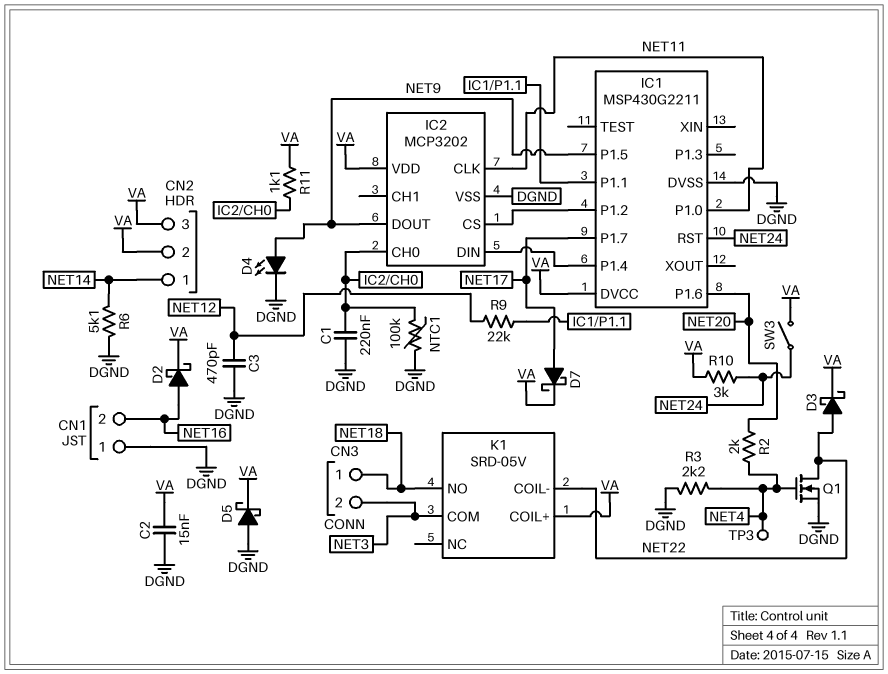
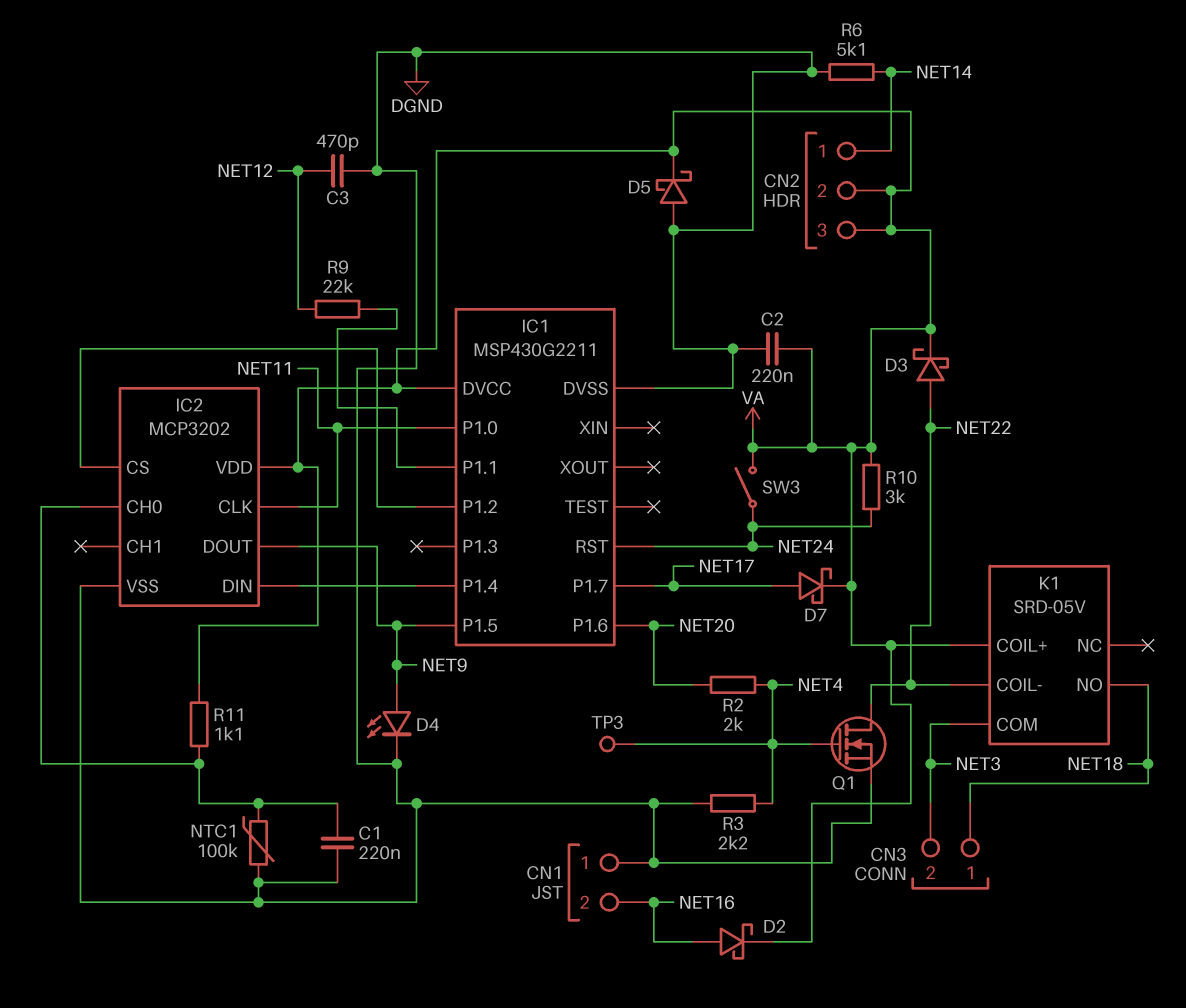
C2: 15nF (DGND, VA) -> 220nF (DGND, VA)

